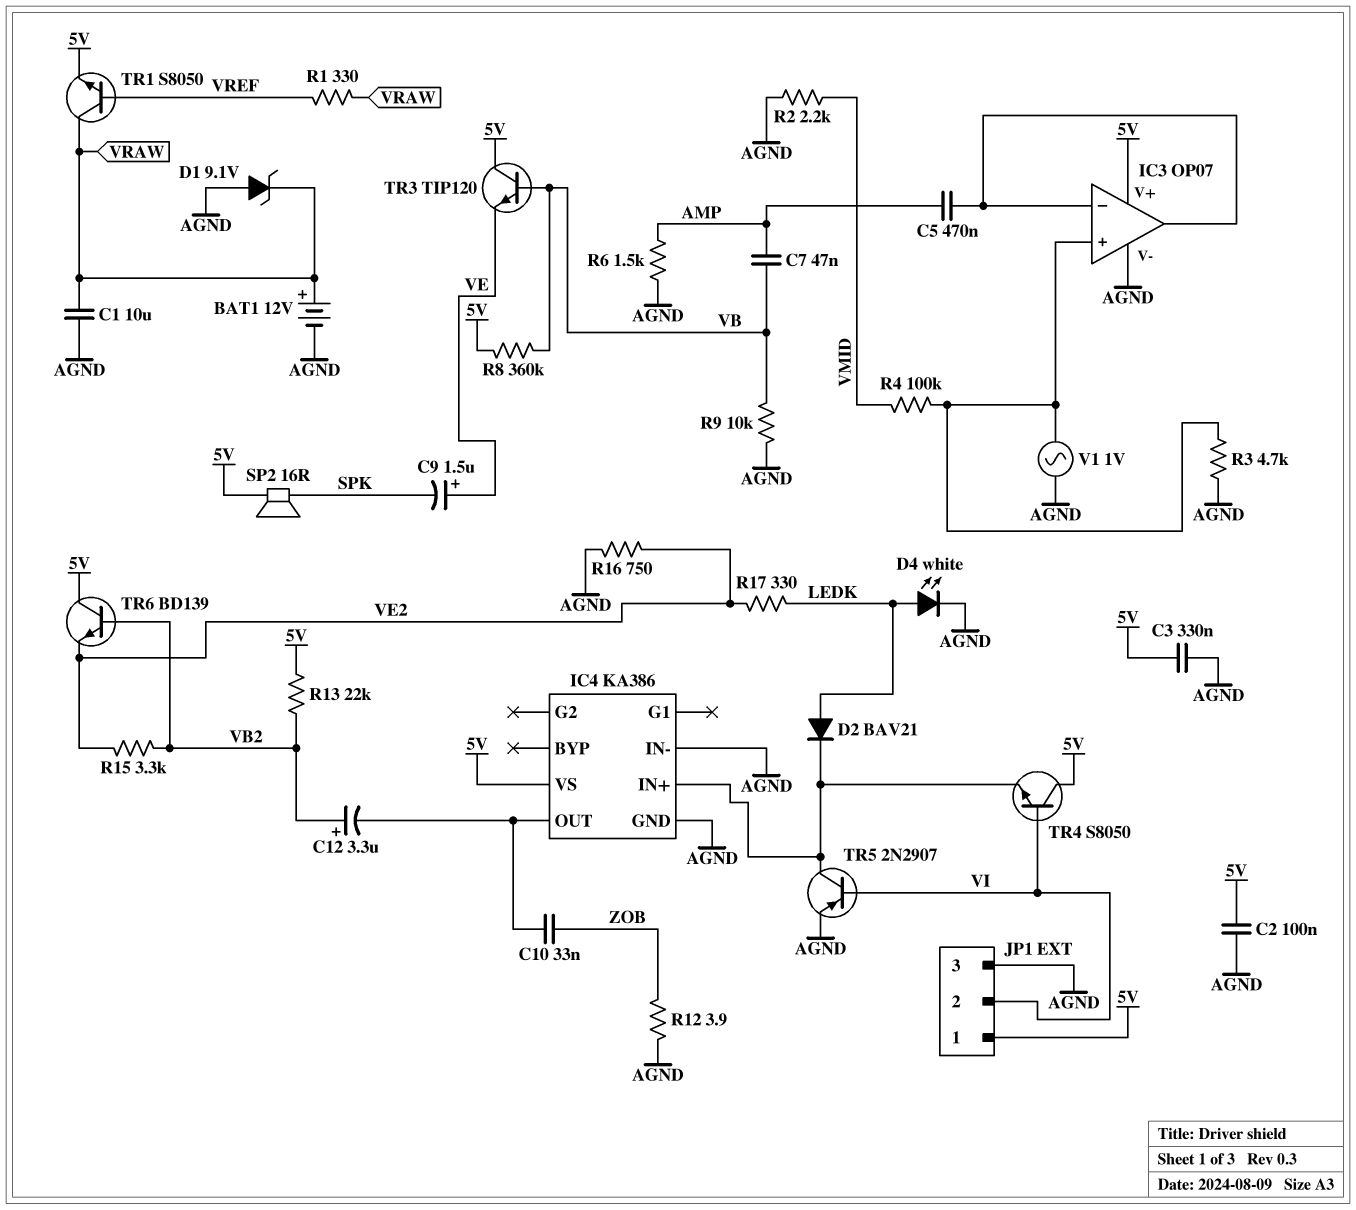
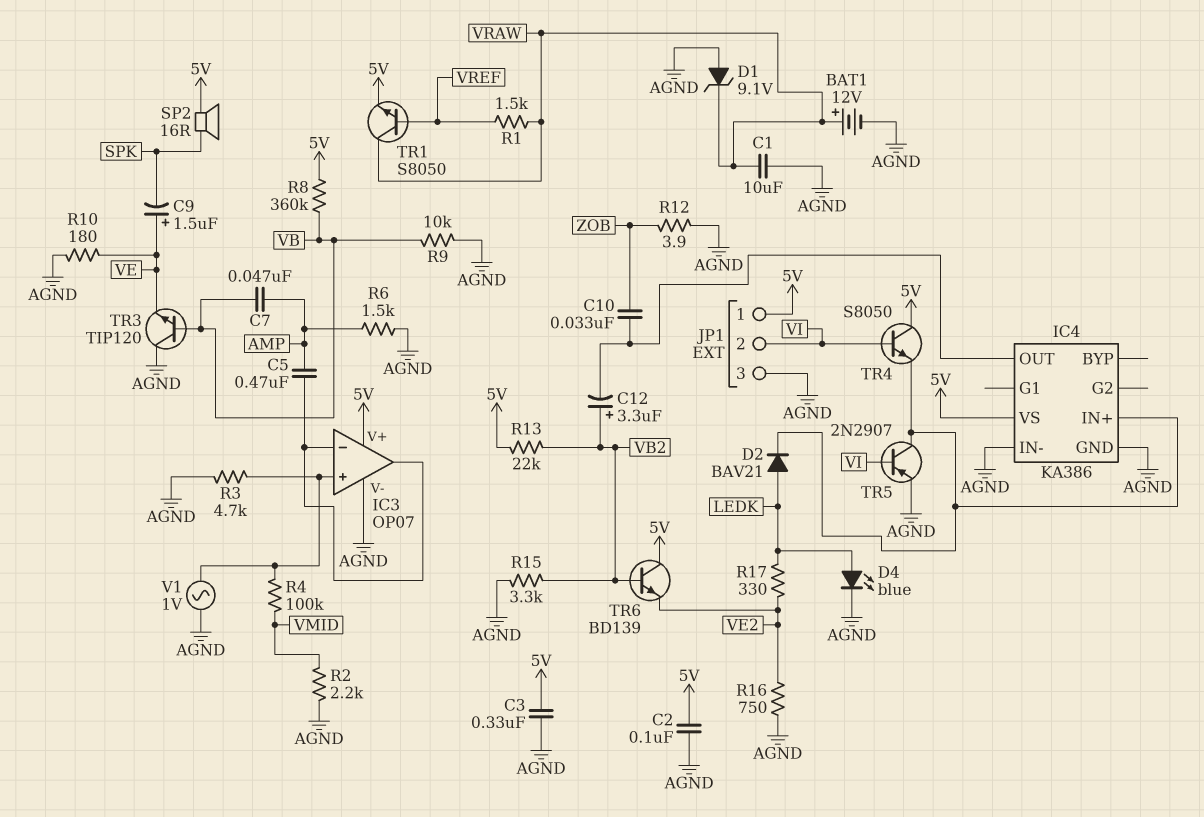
D4: LED white (A LEDK, K AGND) -> LED blue (A LEDK, K AGND)
R1: 330 (VRAW, VREF) -> 1.5k (VRAW, VREF)
R10: none -> 180 (AGND, VE)
R15: 3.3k (VB2, VE2) -> 3.3k (AGND, VB2)
TR3: NPN TIP120 (B VB, C 5V, E VE) -> NPN TIP120 (B VB, C AGND, E VE)

